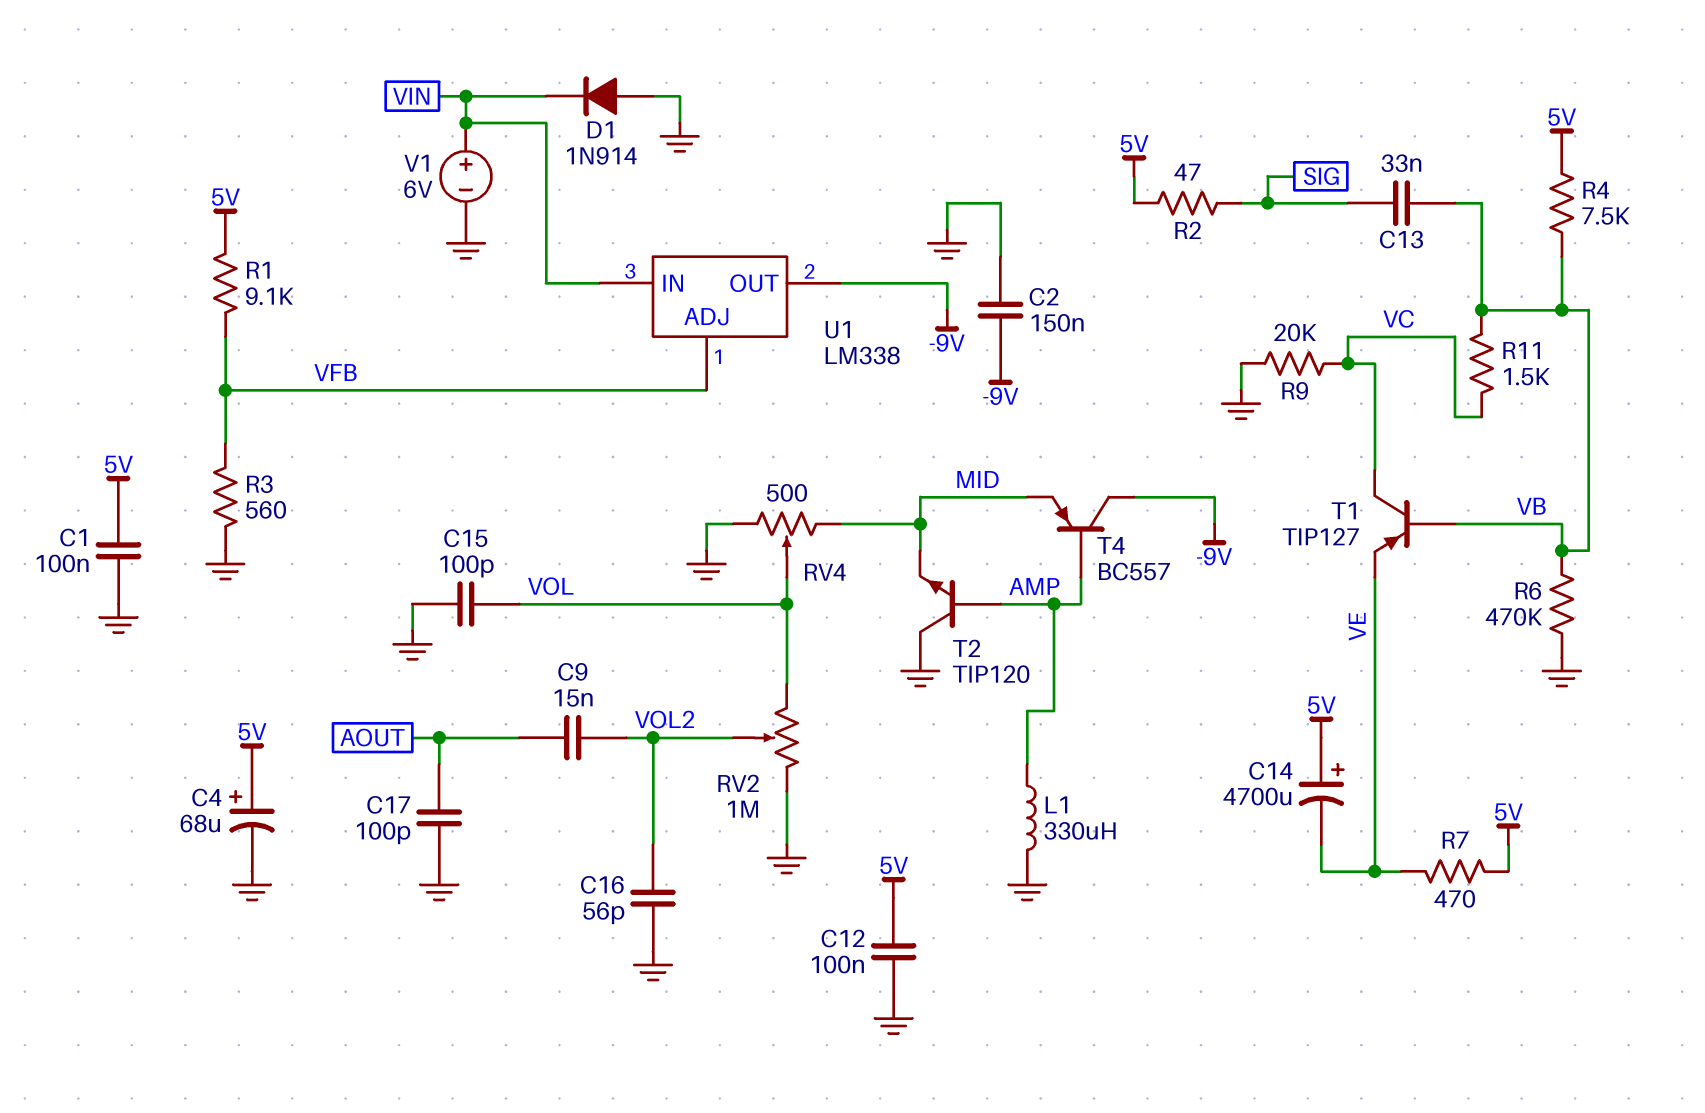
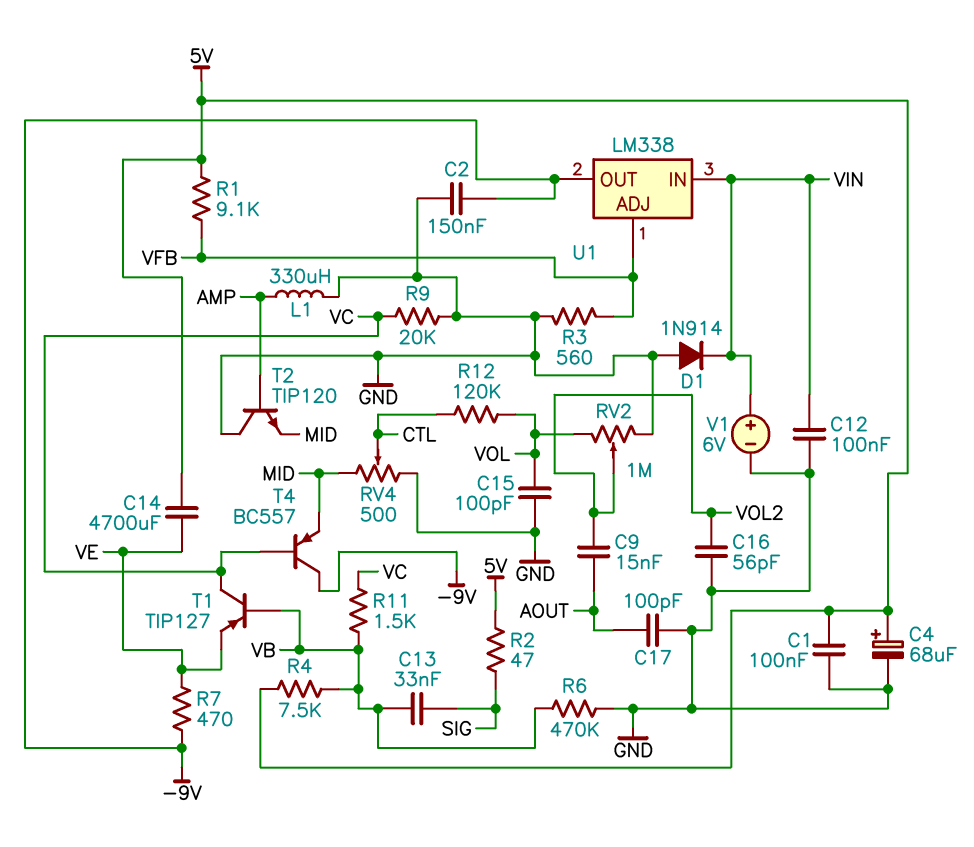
C12: 100nF (5V, GND) -> 100nF (GND, VIN)
C14: 4700uF (plus 5V, minus VE) -> 4700uF (5V, VE)
R7: 470 (5V, VE) -> 470 (-9V, VE)
R12: none -> 120k (CTL, VOL)
RV4: 500 (GND, MID, wiper VOL) -> 500 (GND, MID, wiper CTL)
T4: PNP BC557 (B AMP, C -9V, E MID) -> PNP BC557 (B VC, C -9V, E MID)

